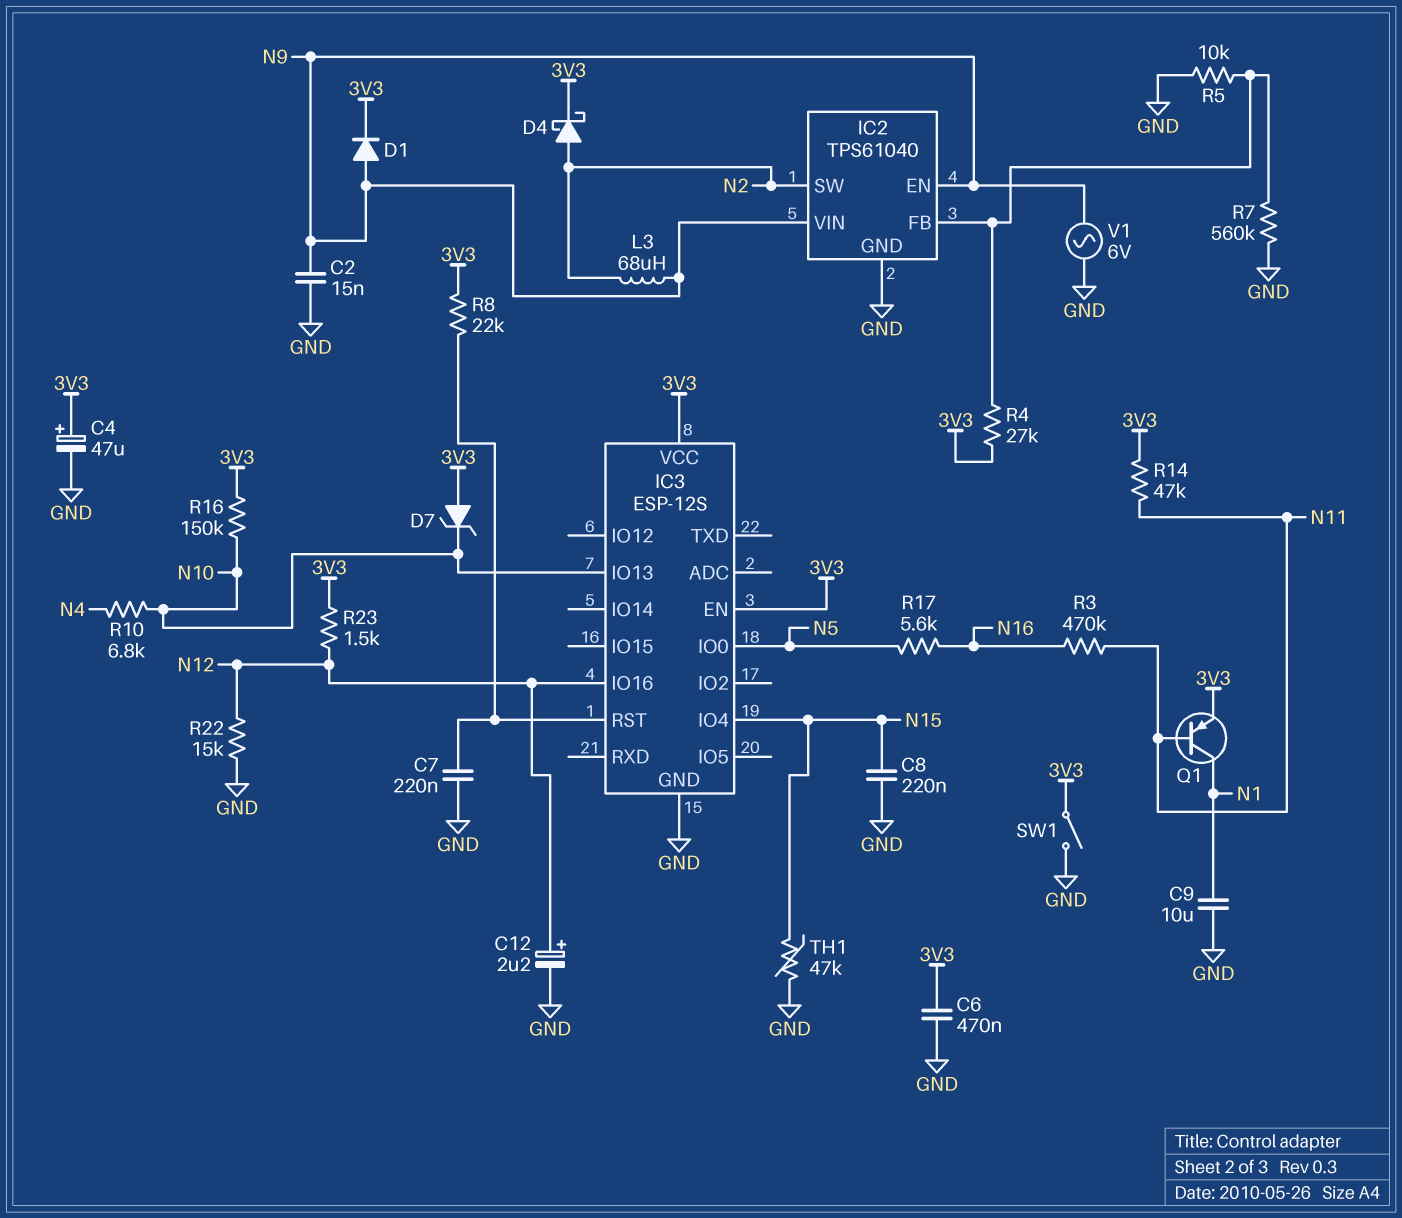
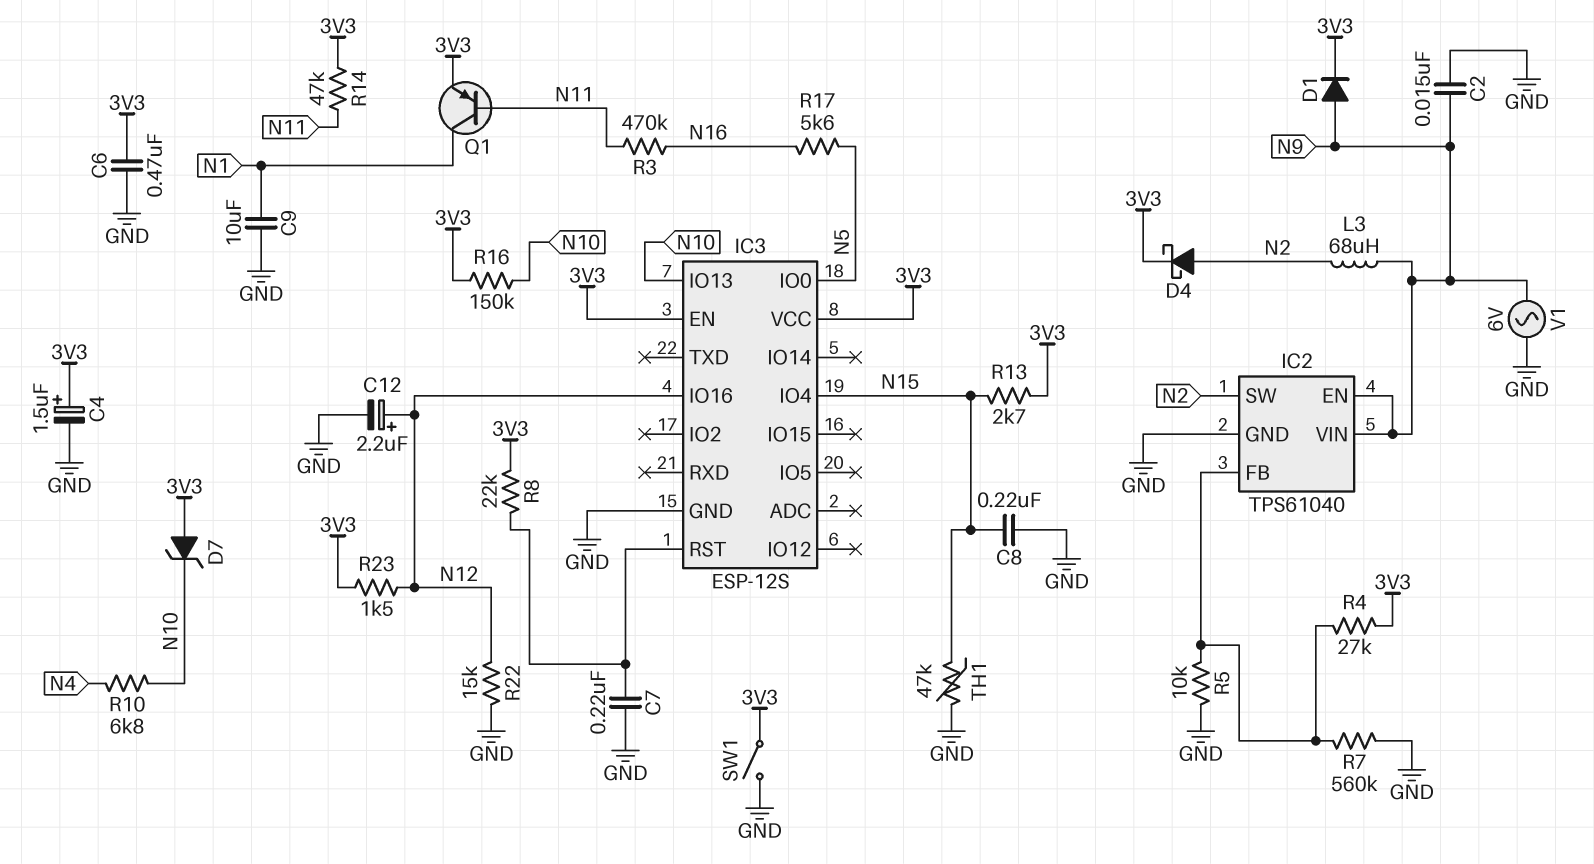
C4: 47uF (plus 3V3, minus GND) -> 1.5uF (plus 3V3, minus GND)
R13: none -> 2.7k (3V3, N15)

